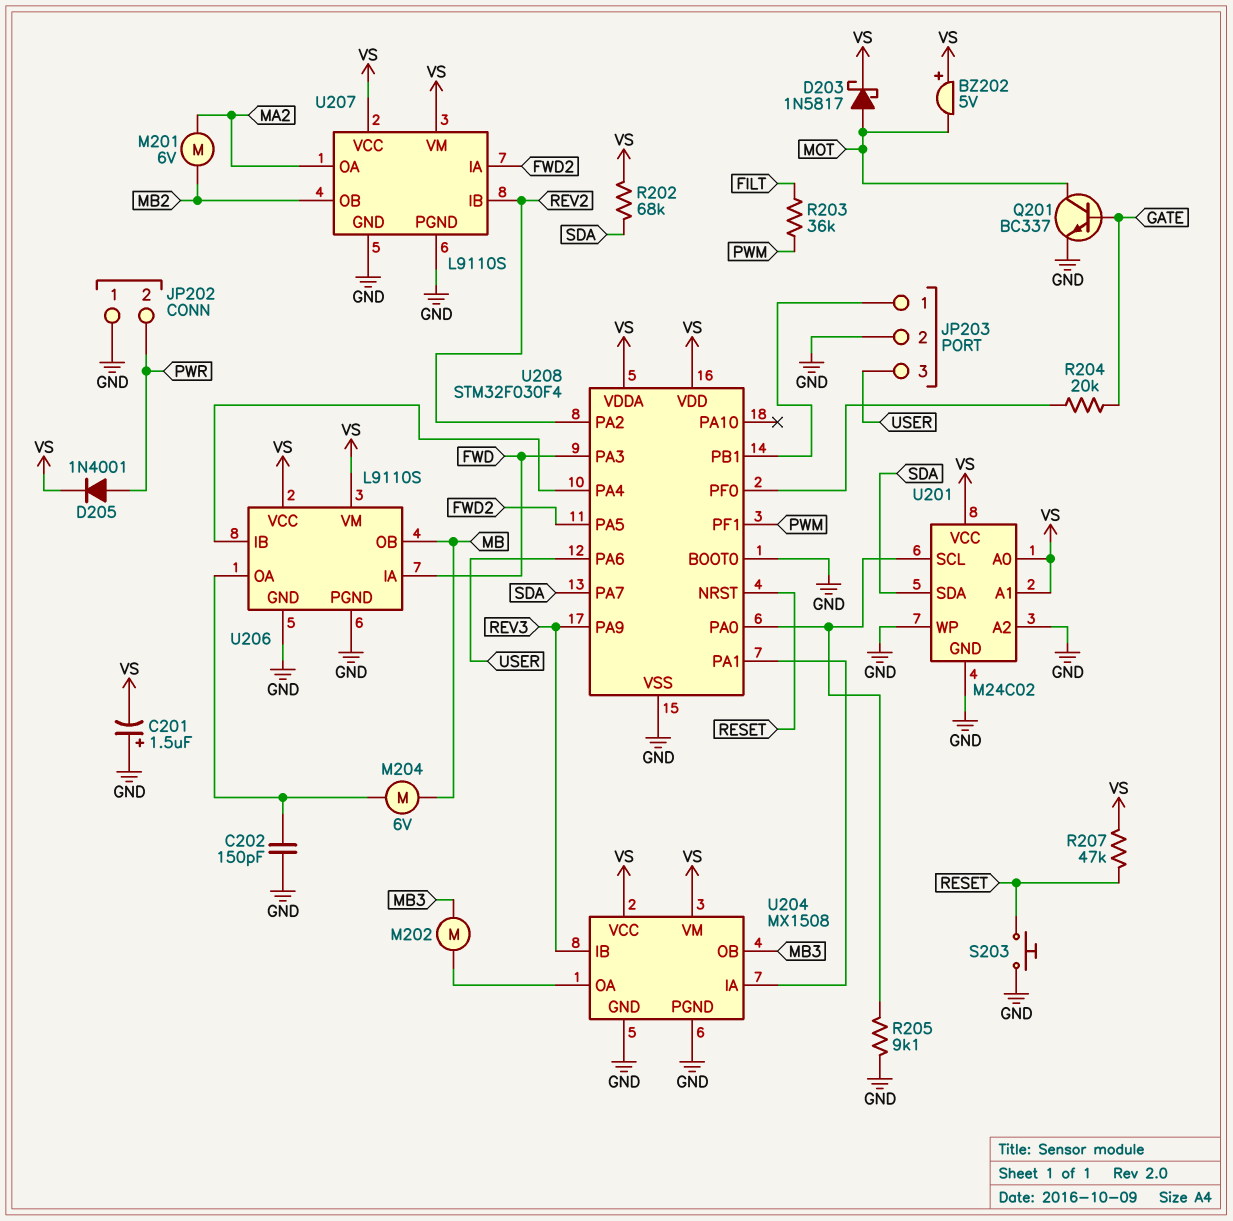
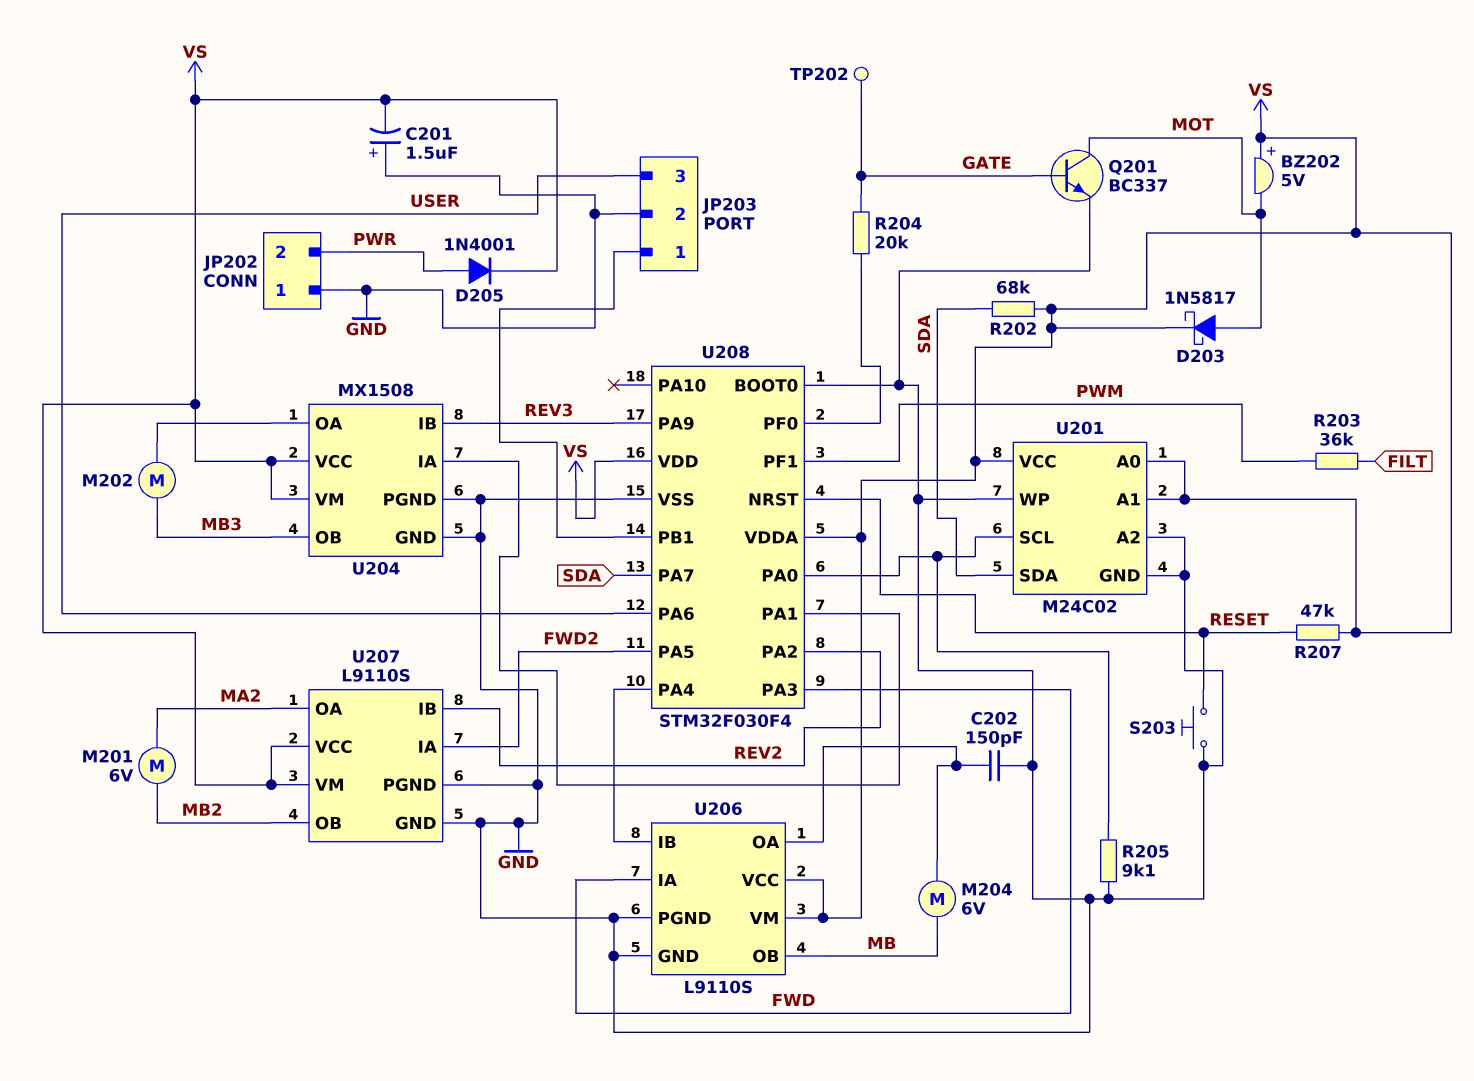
TP202: none -> test point (GATE)

